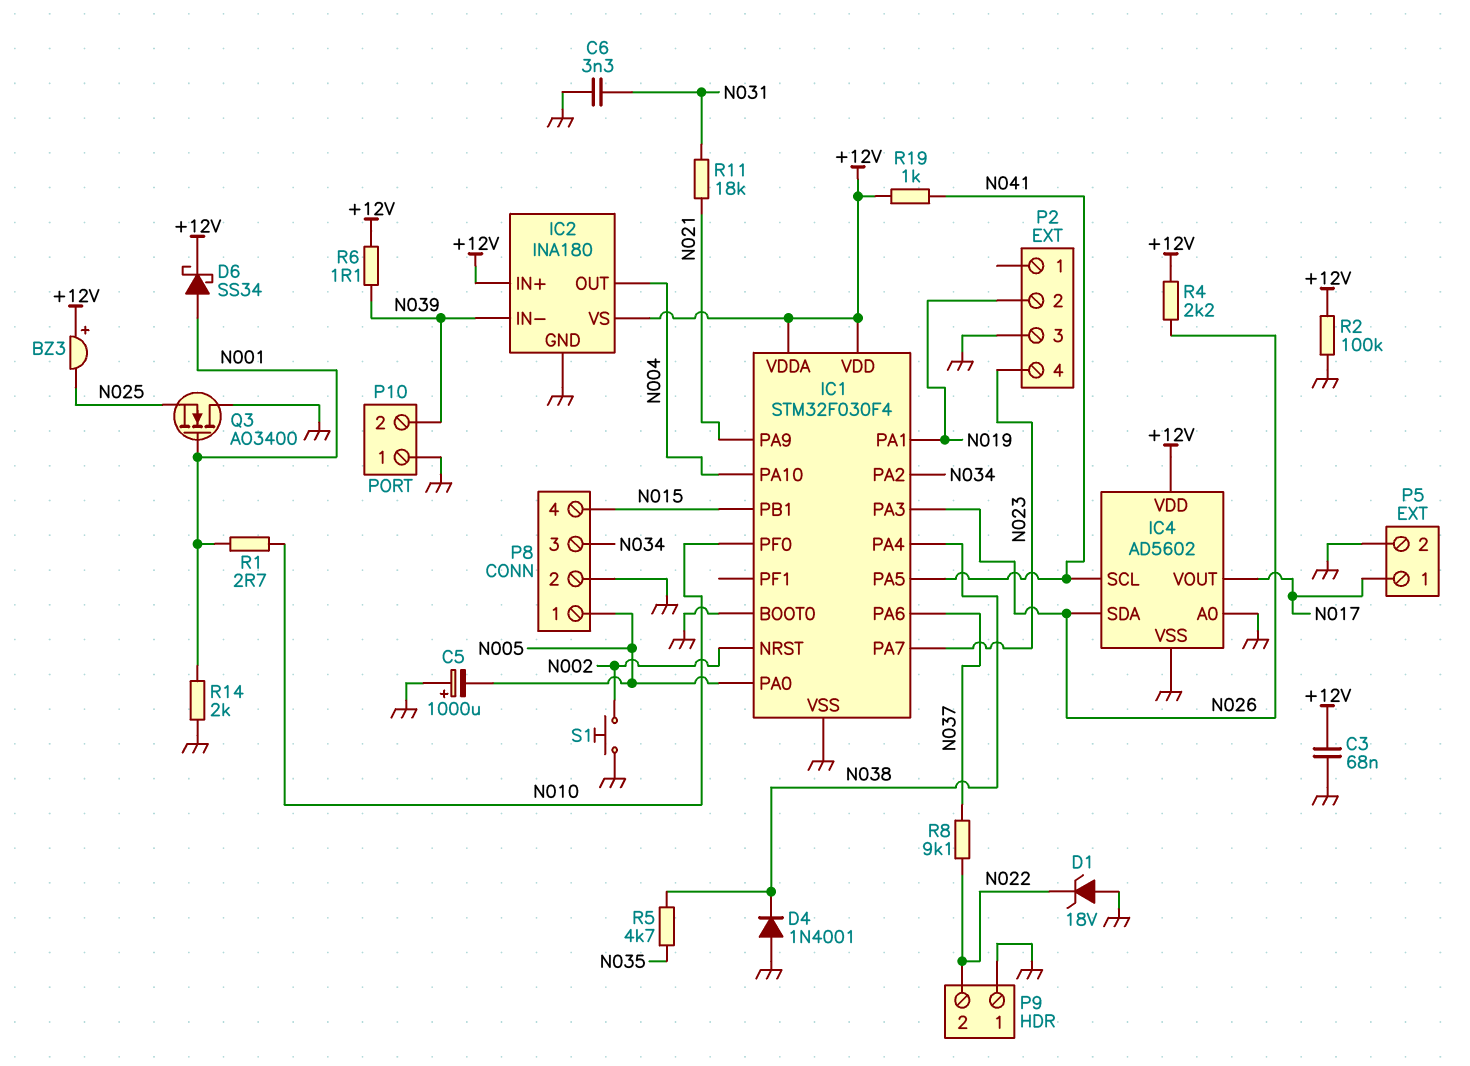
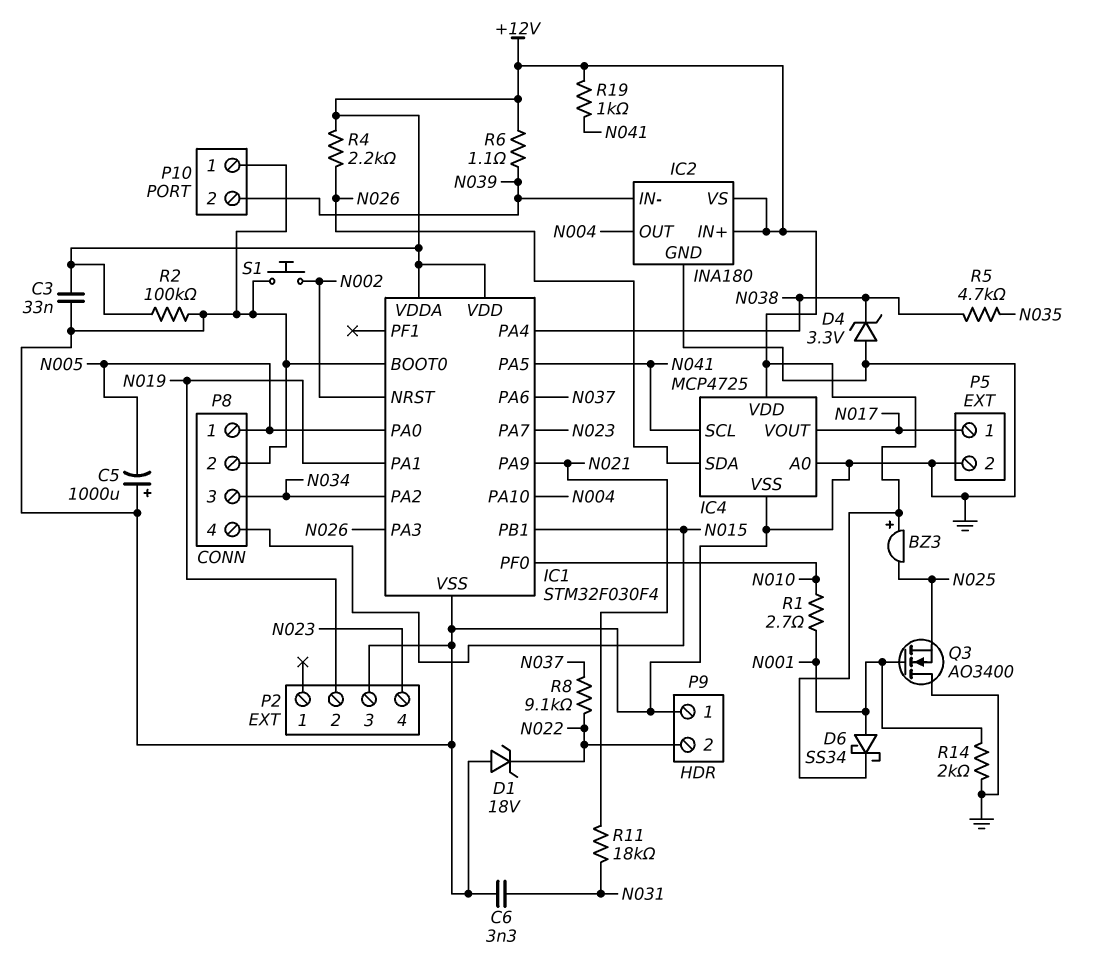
C3: 68nF (+12V, GND) -> 33nF (+12V, GND)
D4: diode 1N4001 (A GND, K N038) -> zener 3.3V (A GND, K N038)
IC4: AD5602 -> MCP4725

